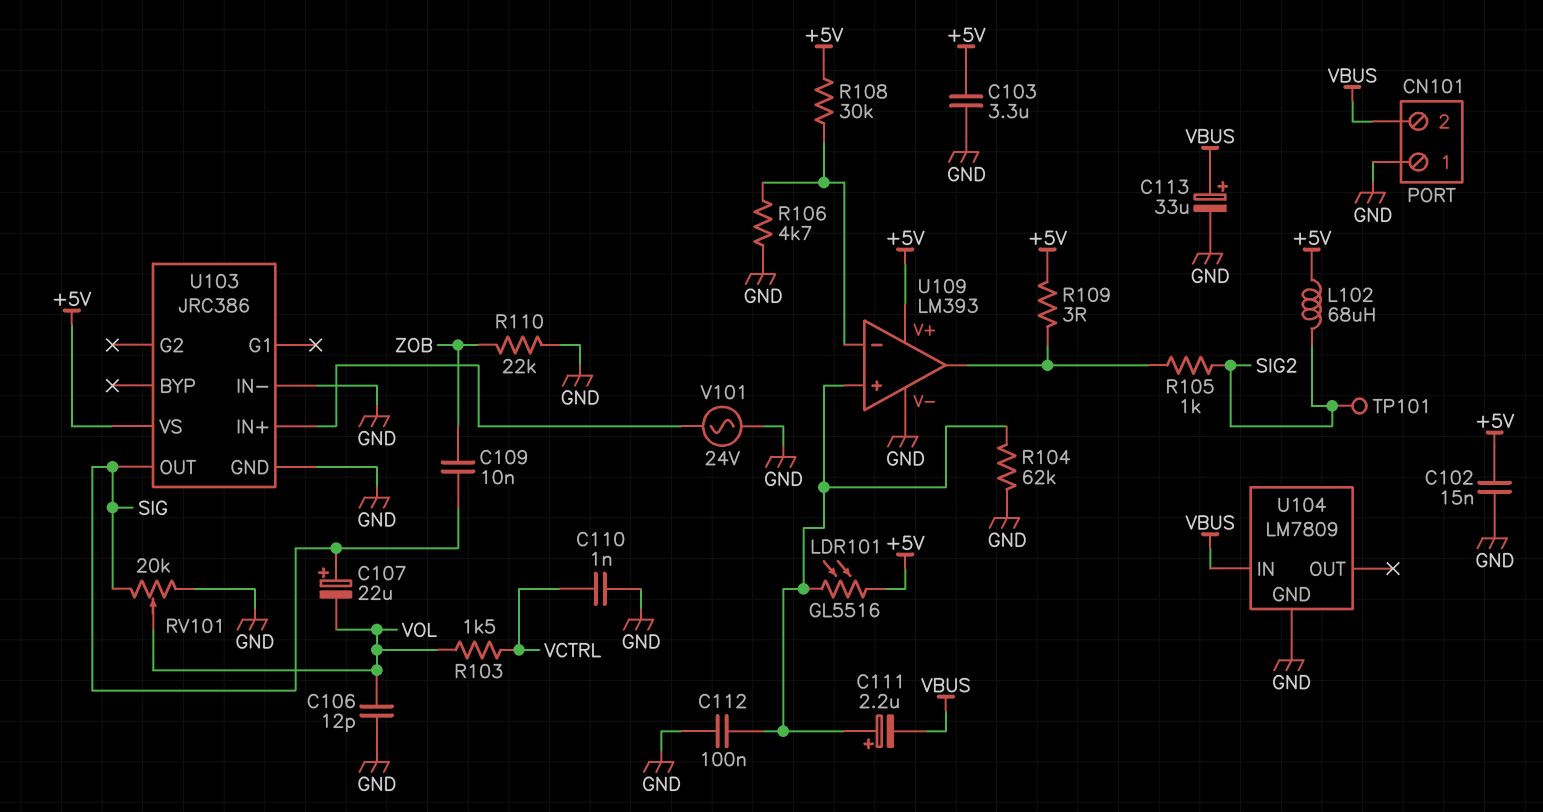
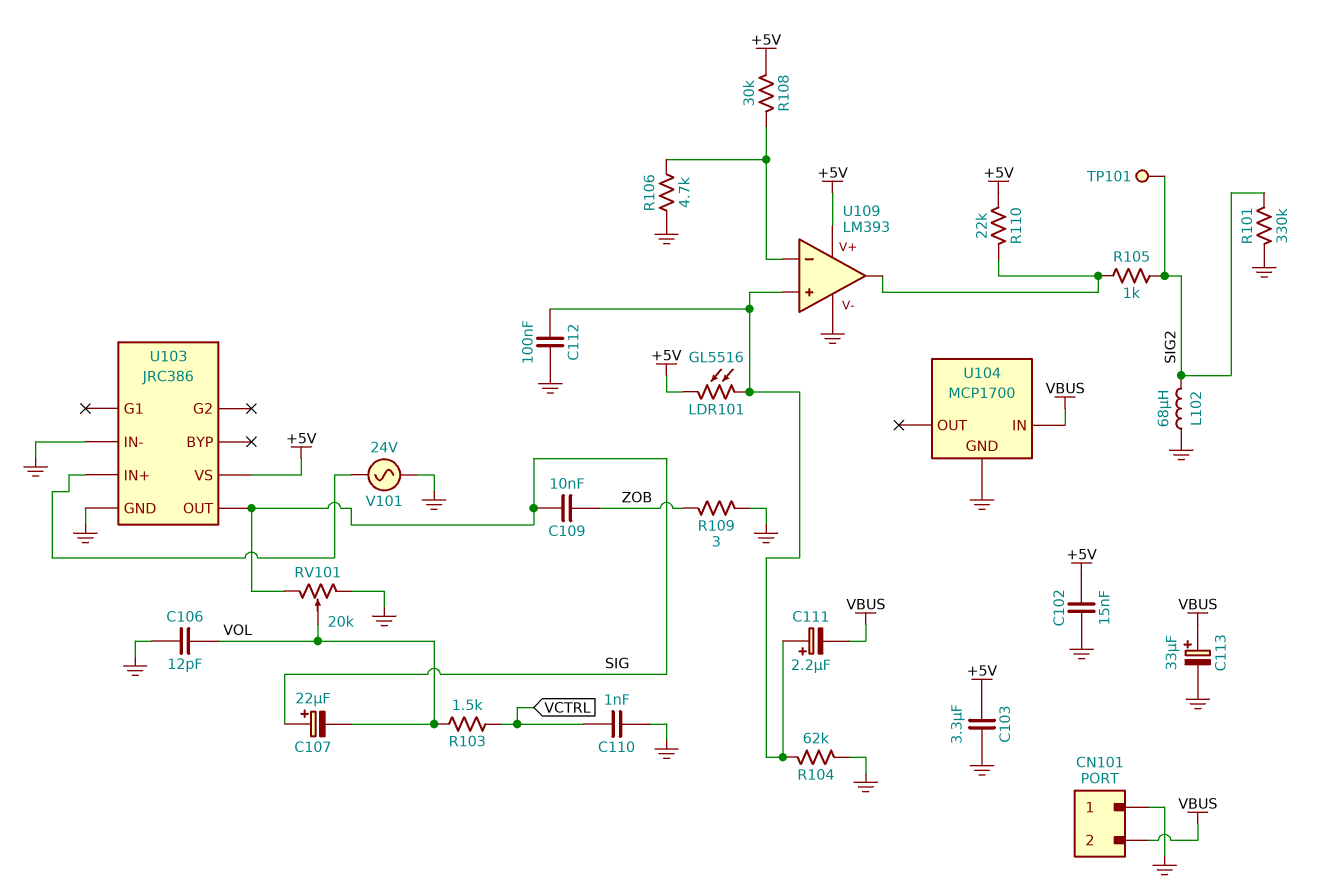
L102: 68uH (+5V, SIG2) -> 68uH (GND, SIG2)
R101: none -> 330k (GND, SIG2)
R109: 3 (+5V, U109/out) -> 3 (GND, ZOB)
R110: 22k (GND, ZOB) -> 22k (+5V, U109/out)
U104: LM7809 -> MCP1700

